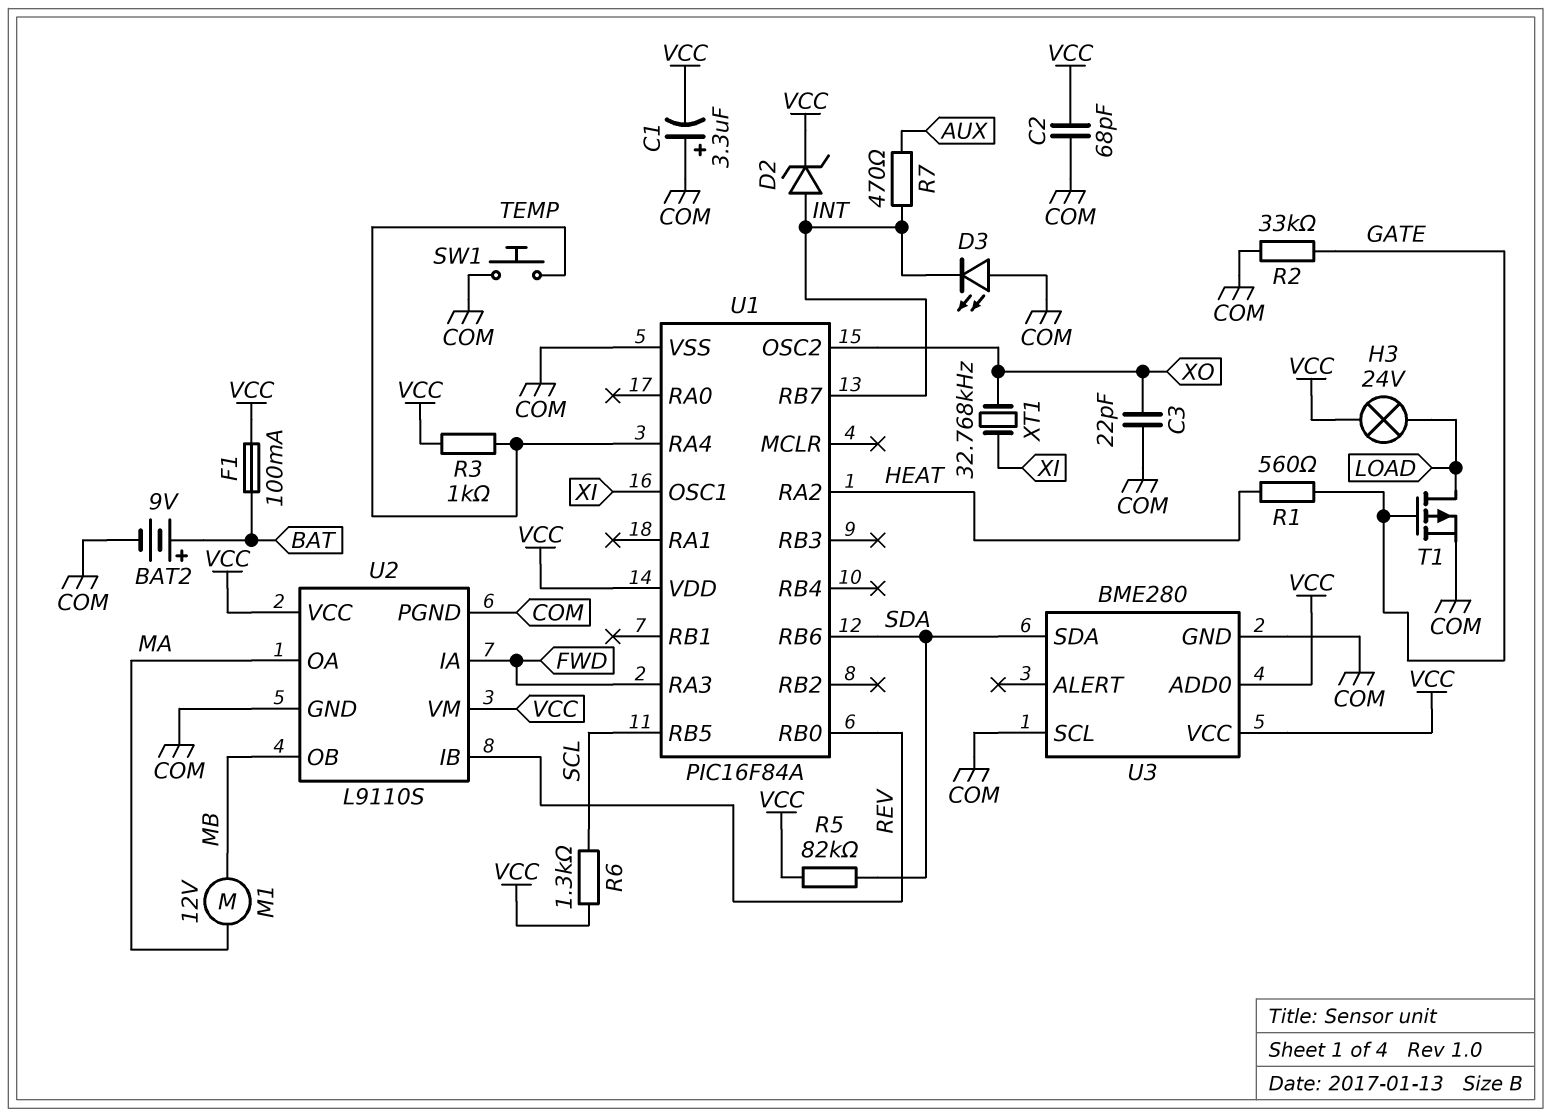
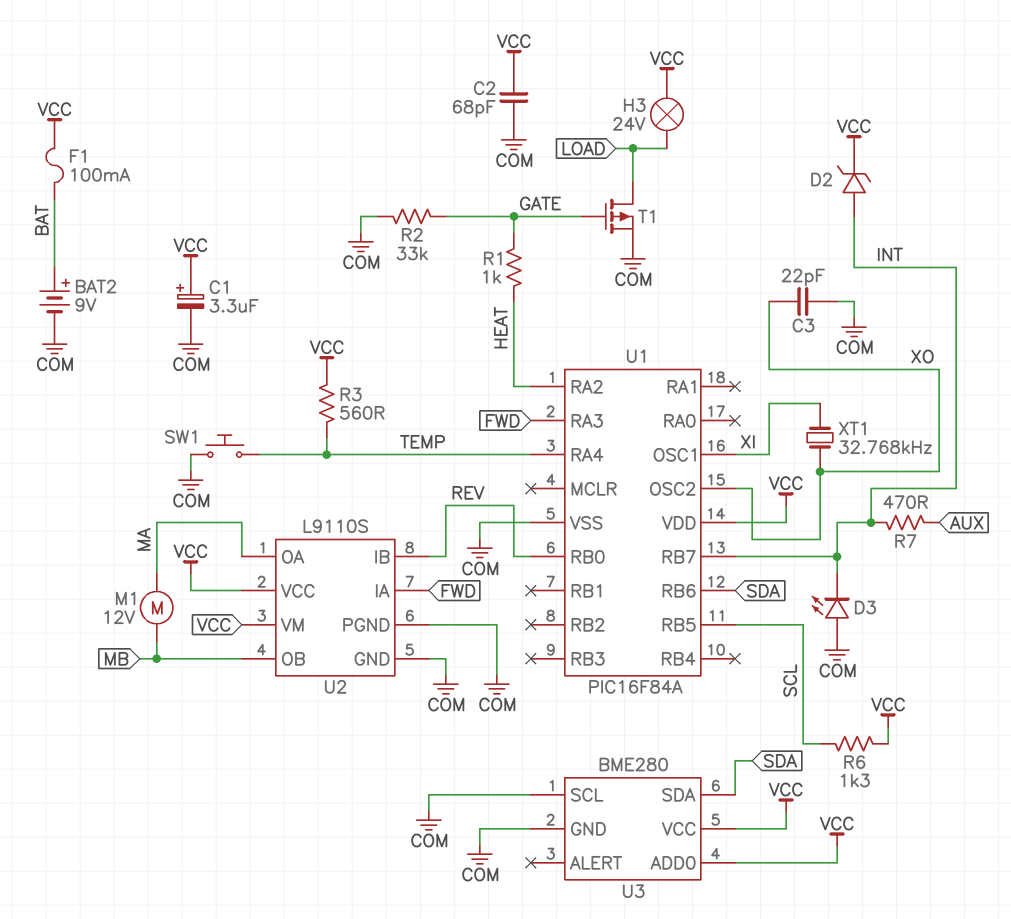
C1: 3.3uF (plus COM, minus VCC) -> 3.3uF (plus VCC, minus COM)
R1: 560 (GATE, HEAT) -> 1k (GATE, HEAT)
R3: 1k (TEMP, VCC) -> 560 (TEMP, VCC)
R5: 82k (SDA, VCC) -> none

